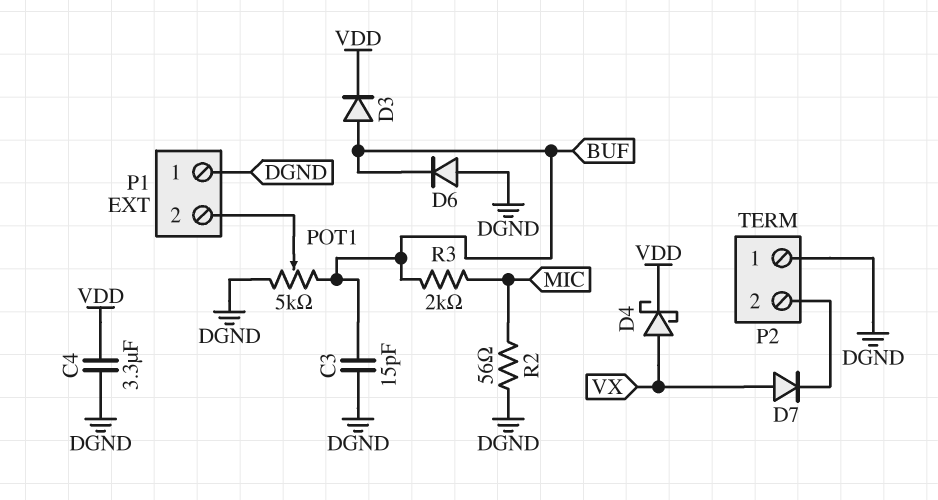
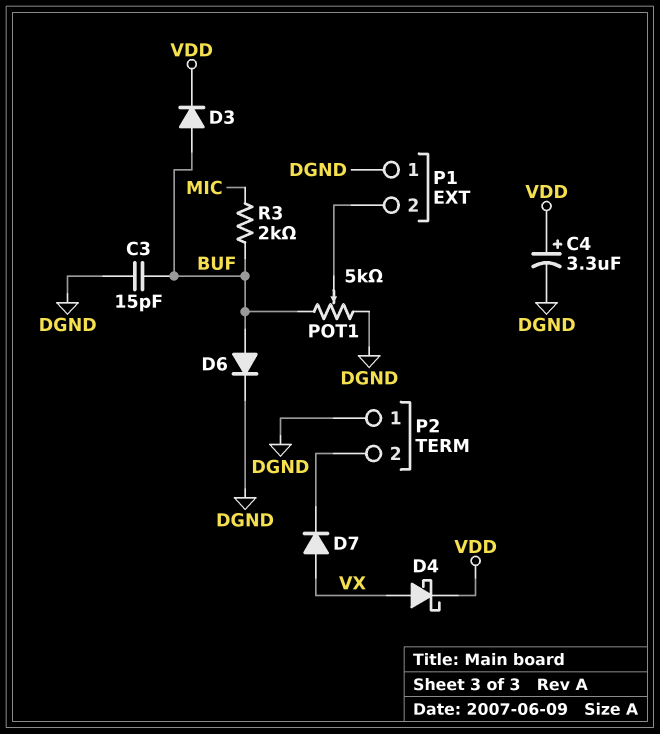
C4: 3.3uF (DGND, VDD) -> 3.3uF (plus VDD, minus DGND)
D6: diode (A DGND, K BUF) -> diode (A BUF, K DGND)
R2: 56 (DGND, MIC) -> none

